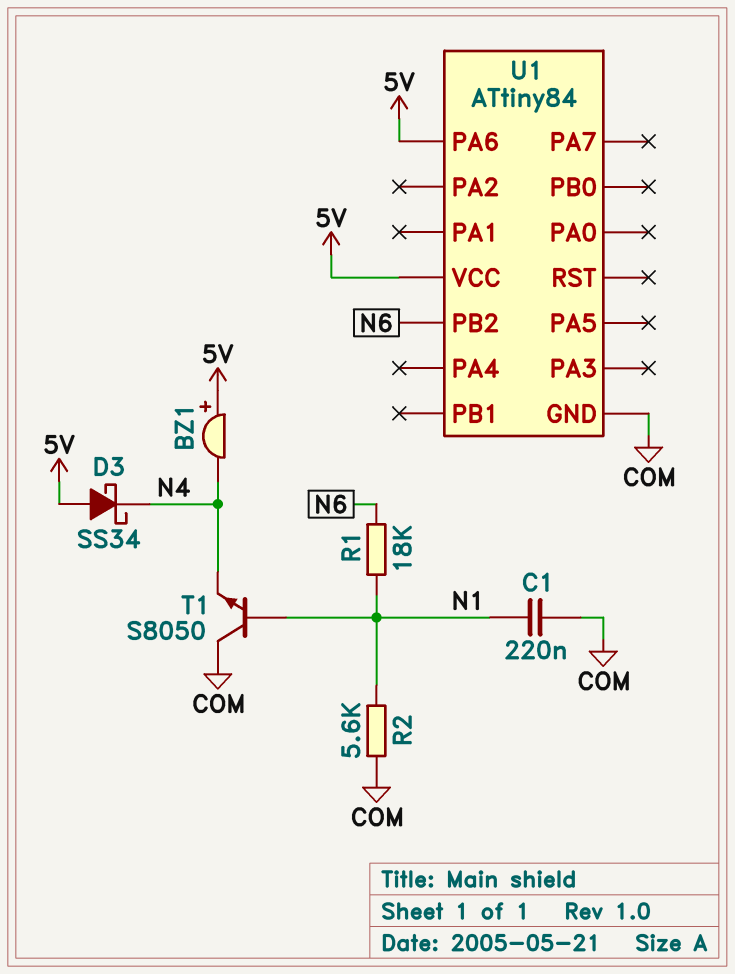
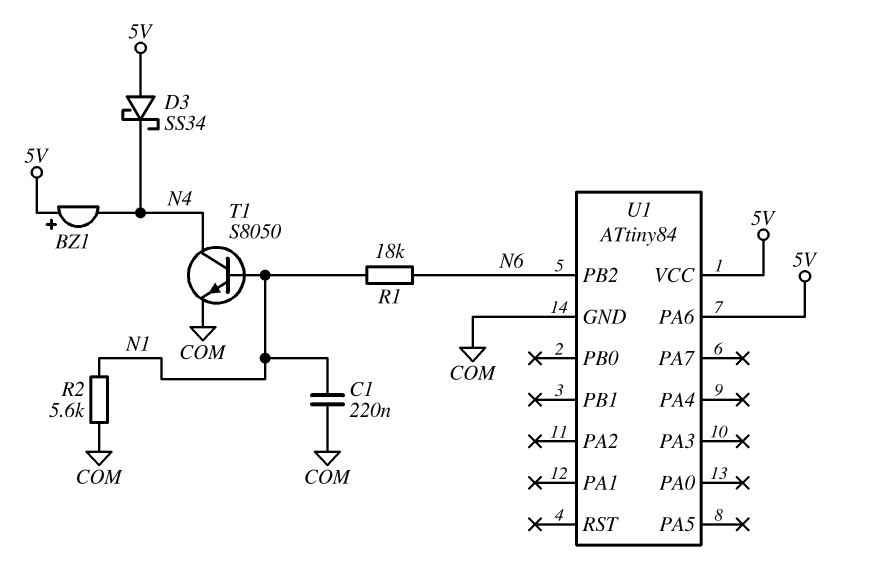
T1: NPN S8050 (B N1, C COM, E N4) -> NPN S8050 (B N1, C N4, E COM)

